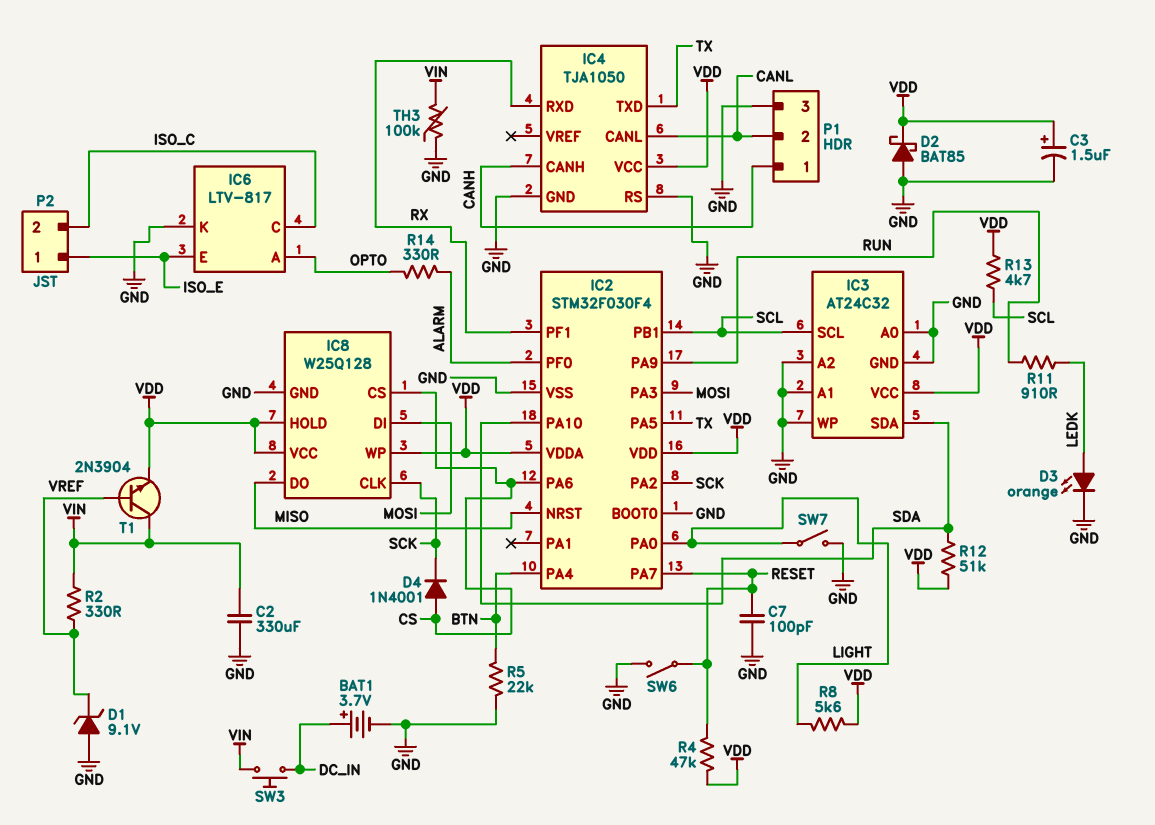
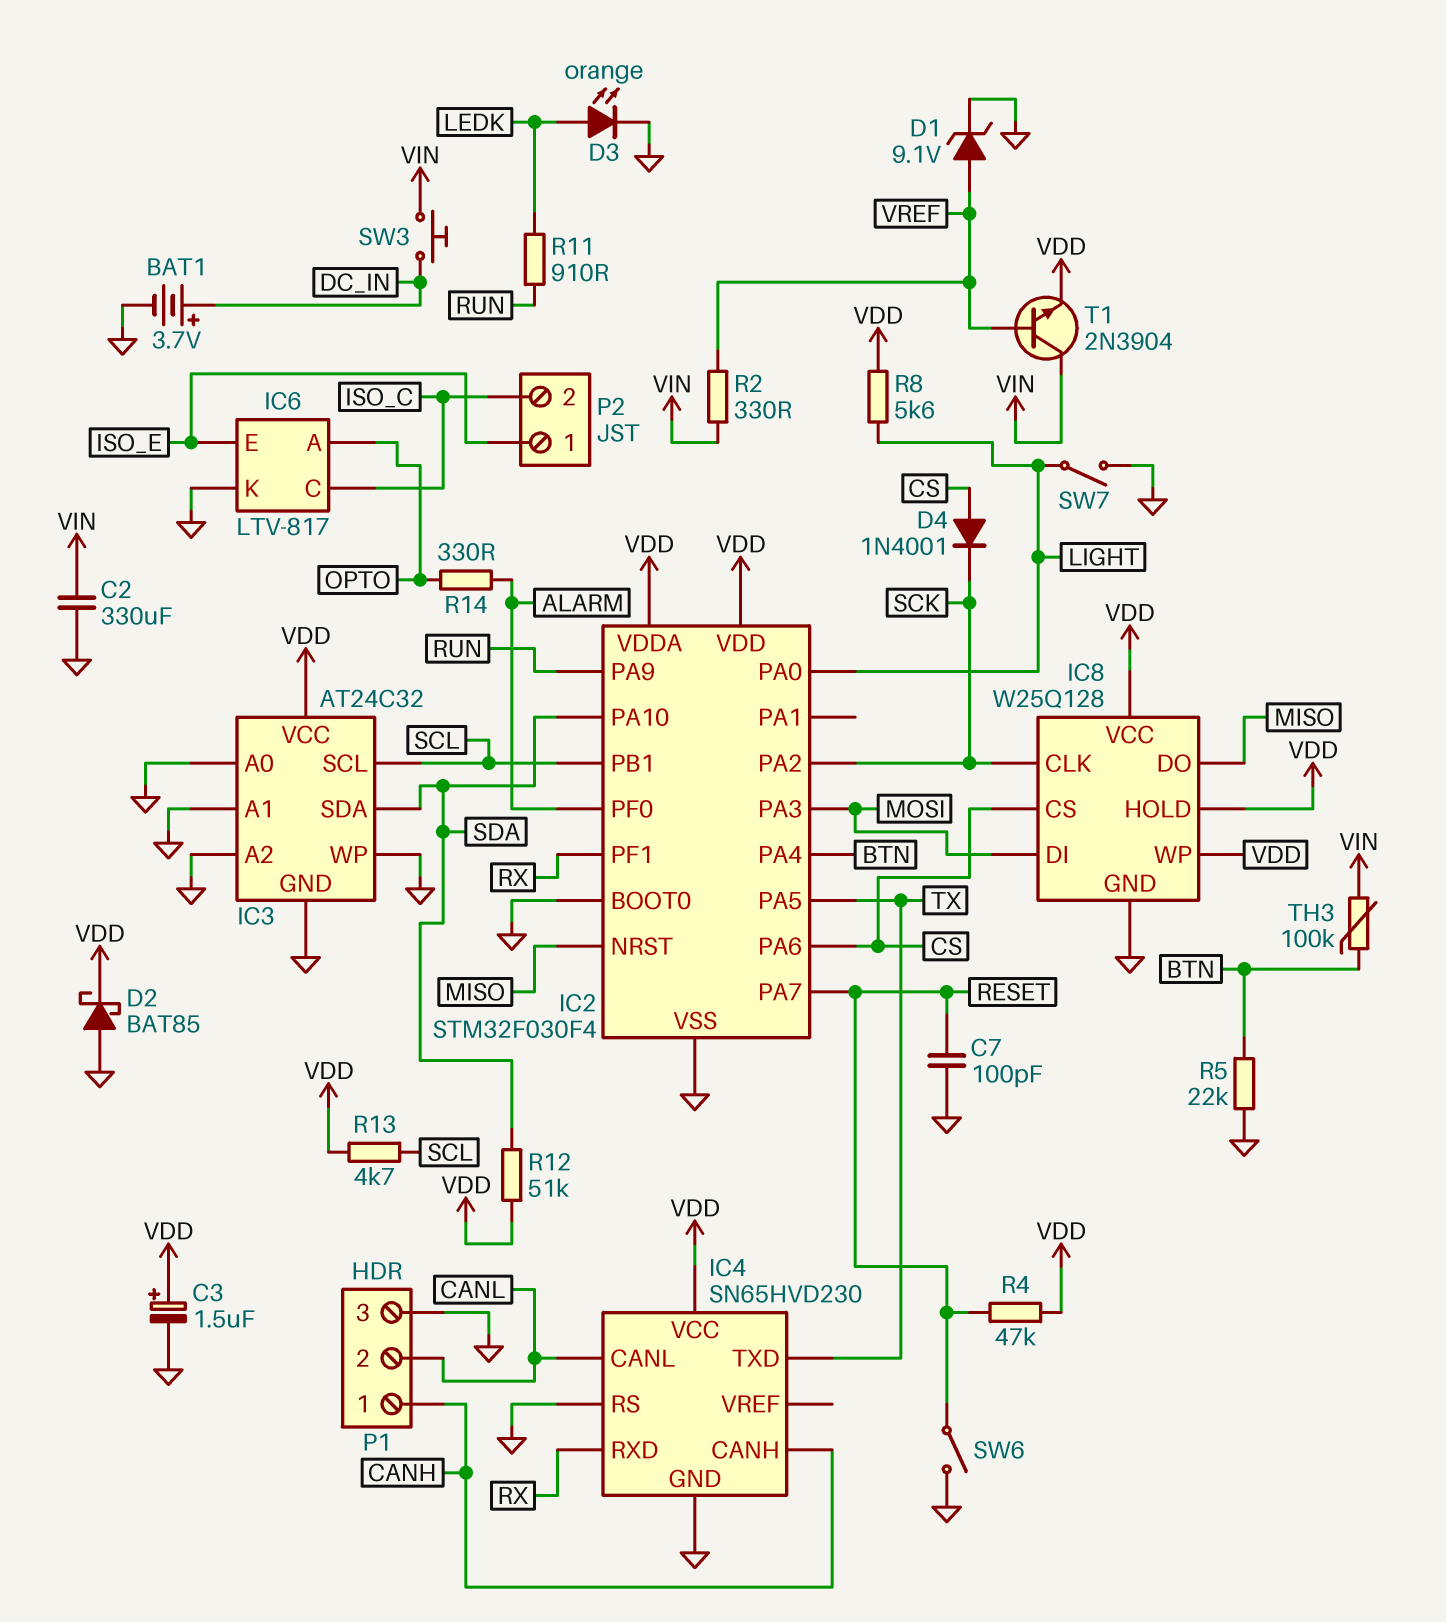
D1: zener 9.1V (A GND, K VREF) -> zener 9.1V (A VREF, K GND)
IC4: TJA1050 -> SN65HVD230
TH3: 100k (GND, VIN) -> 100k (BTN, VIN)

